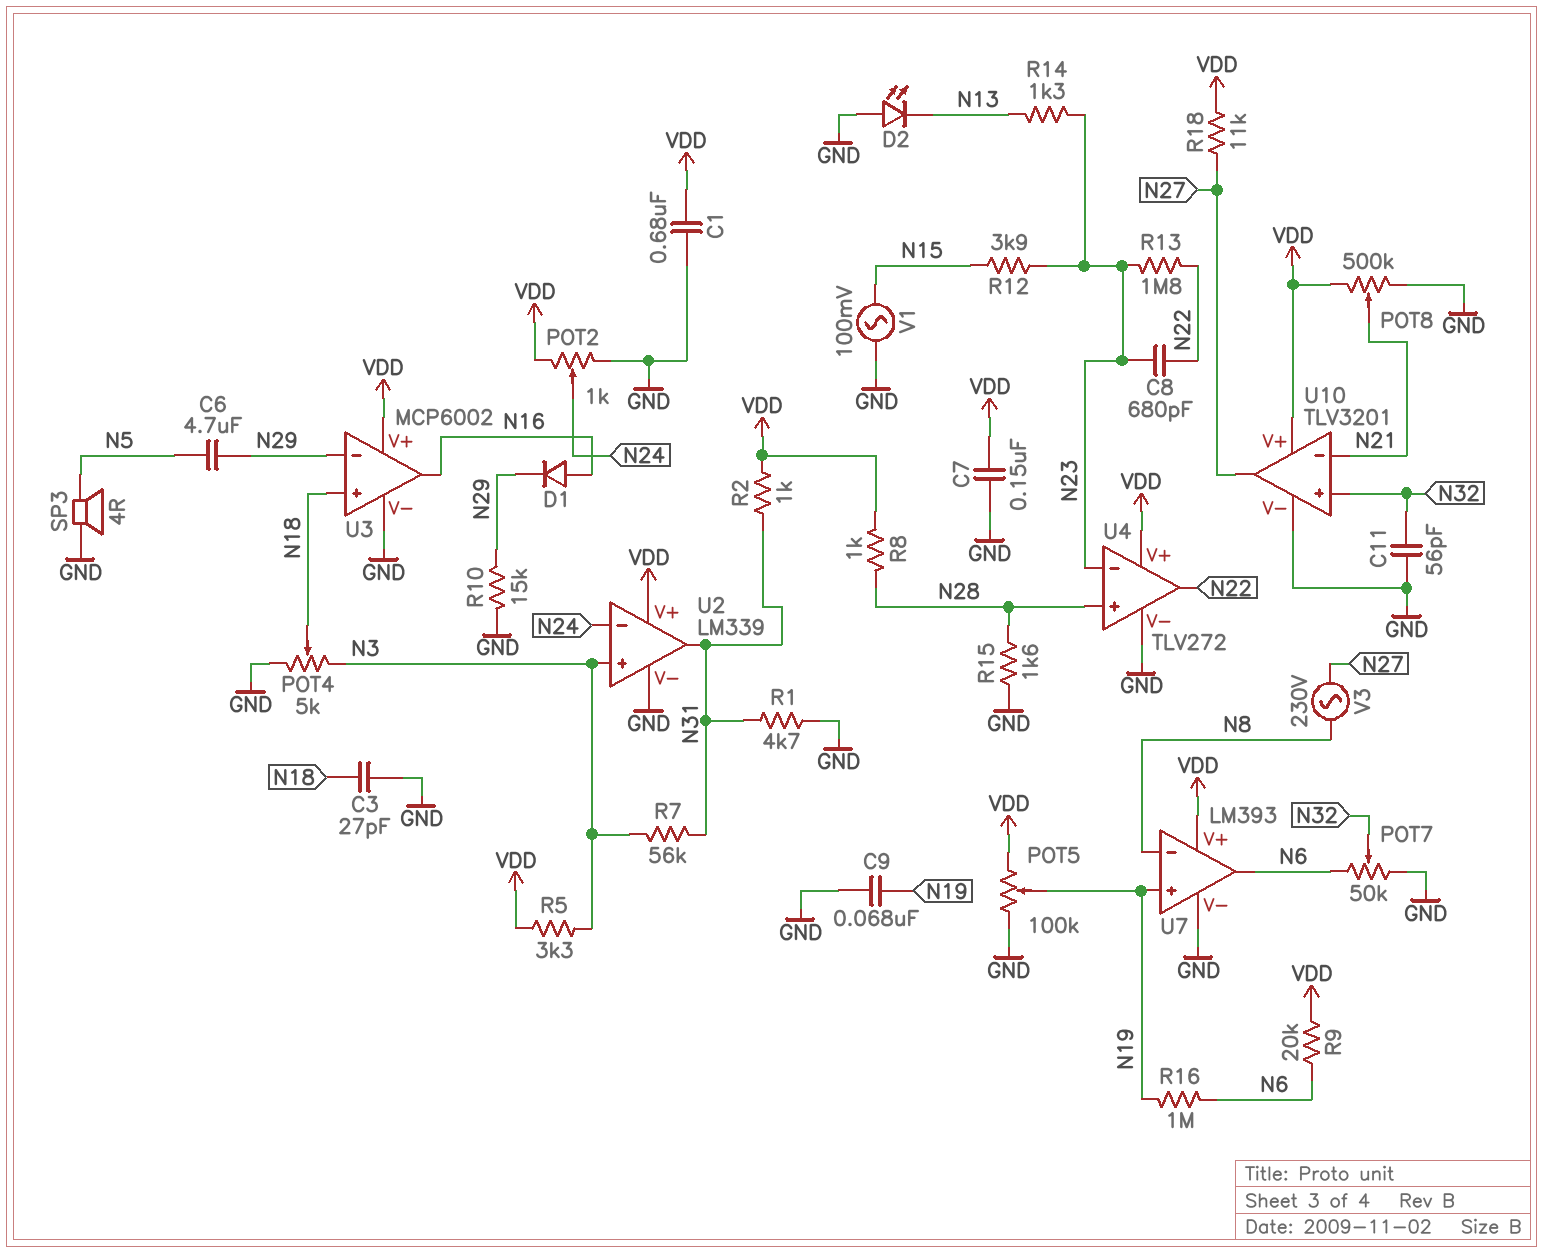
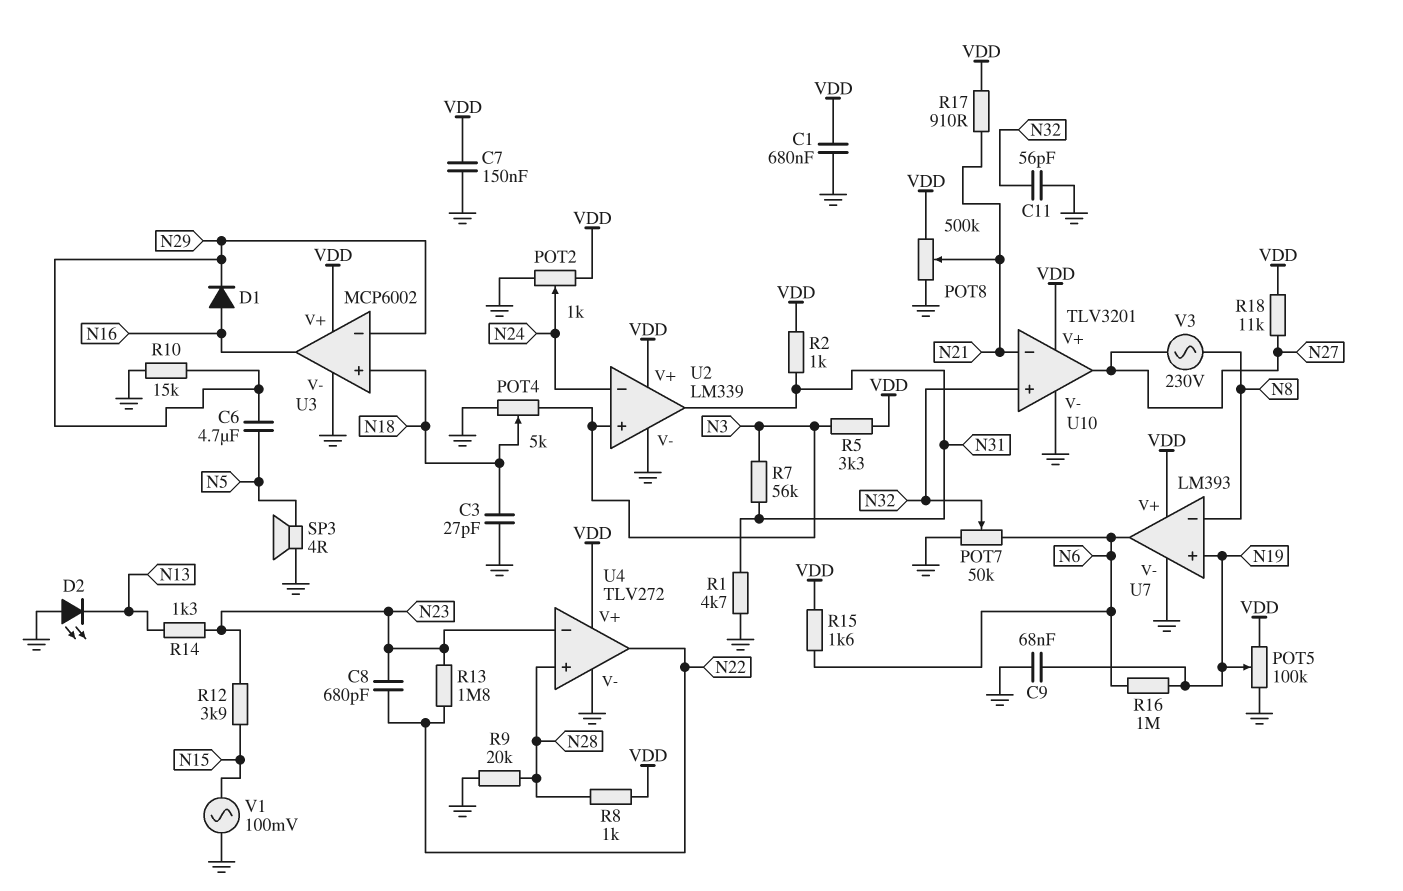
R9: 20k (N6, VDD) -> 20k (GND, N28)
R15: 1.6k (GND, N28) -> 1.6k (N6, VDD)
R17: none -> 910 (N21, VDD)

